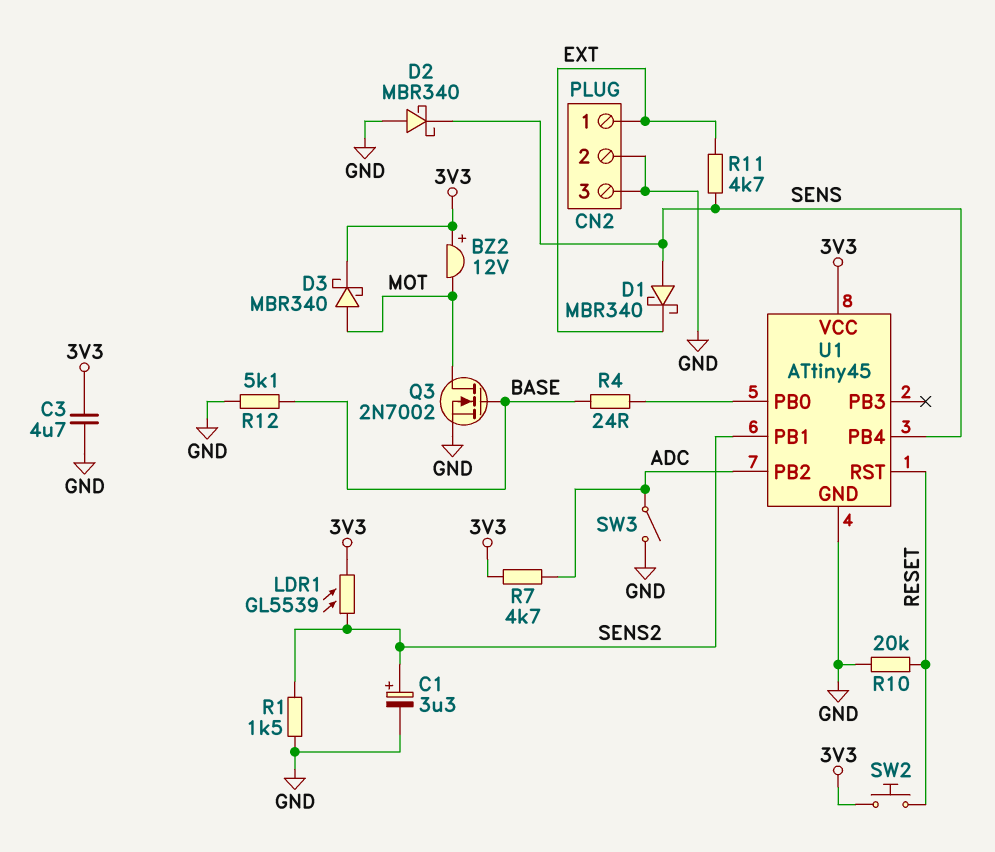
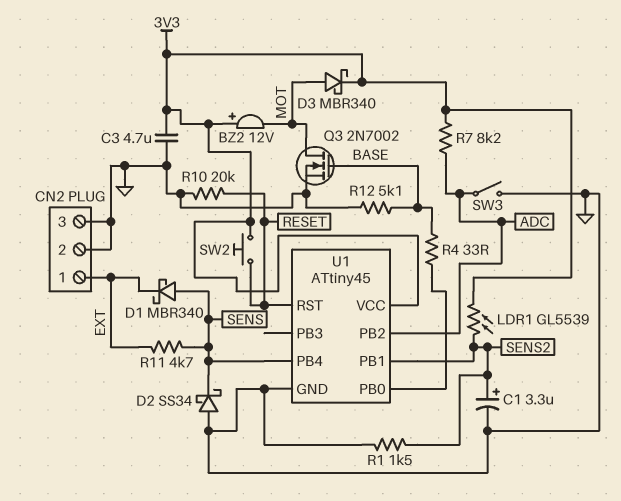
D2: schottky MBR340 (A GND, K SENS) -> schottky SS34 (A GND, K SENS)
R4: 24 (BASE, U1/PB0) -> 33 (BASE, U1/PB0)
R7: 4.7k (3V3, ADC) -> 8.2k (3V3, ADC)

